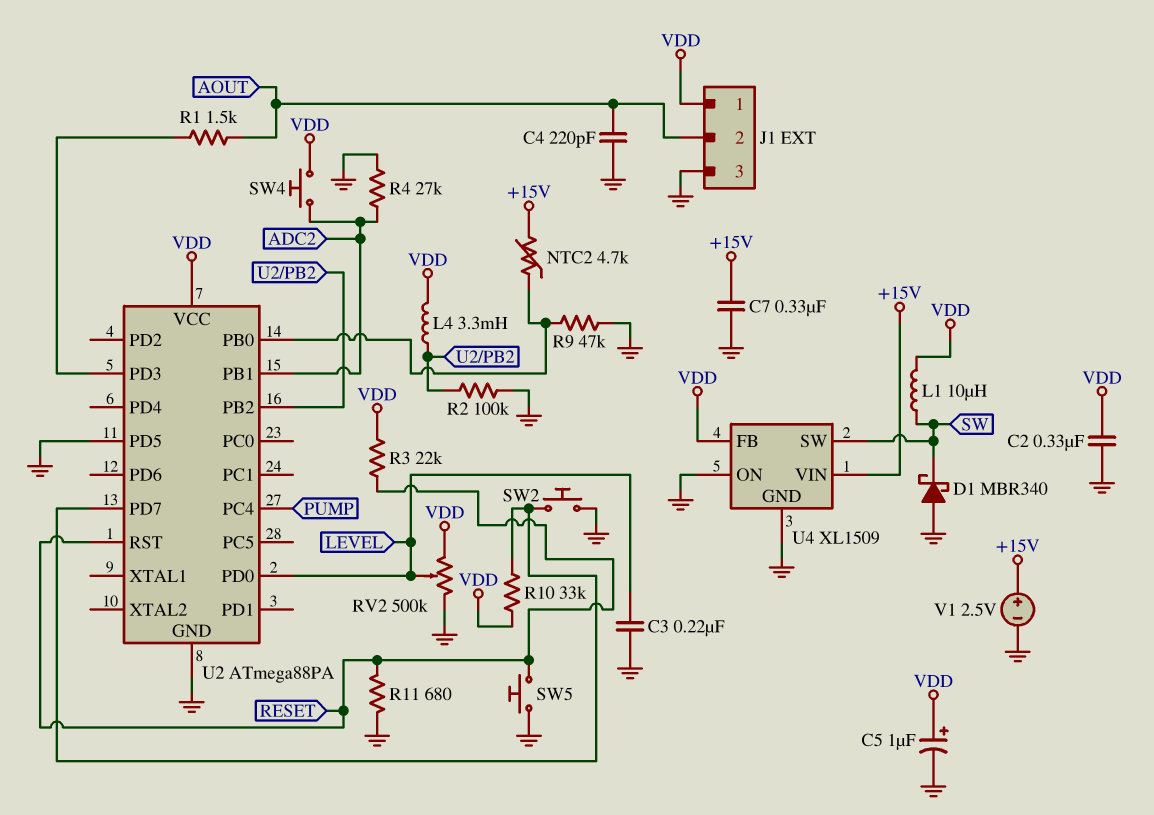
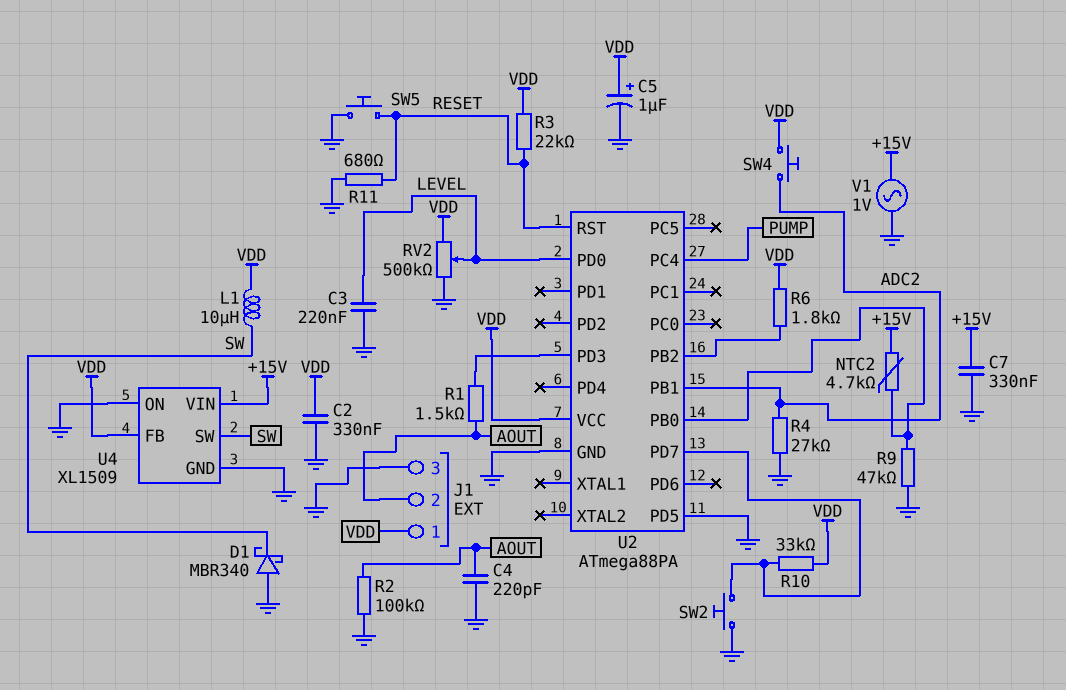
L4: 3.3mH (U2/PB2, VDD) -> none
R2: 100k (GND, U2/PB2) -> 100k (AOUT, GND)
R6: none -> 1.8k (U2/PB2, VDD)
V1: 2.5V (plus +15V, minus GND) -> AC 1V (+15V, GND)

